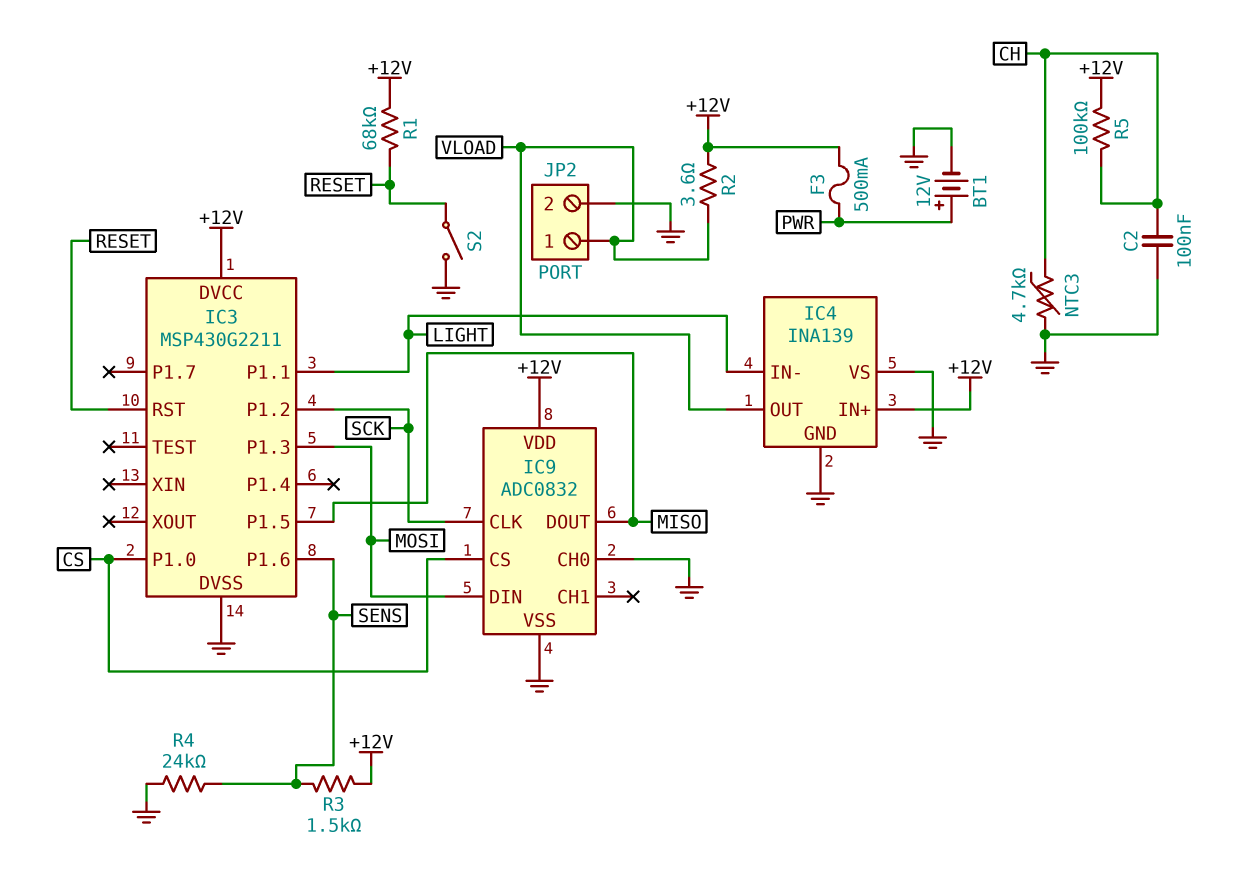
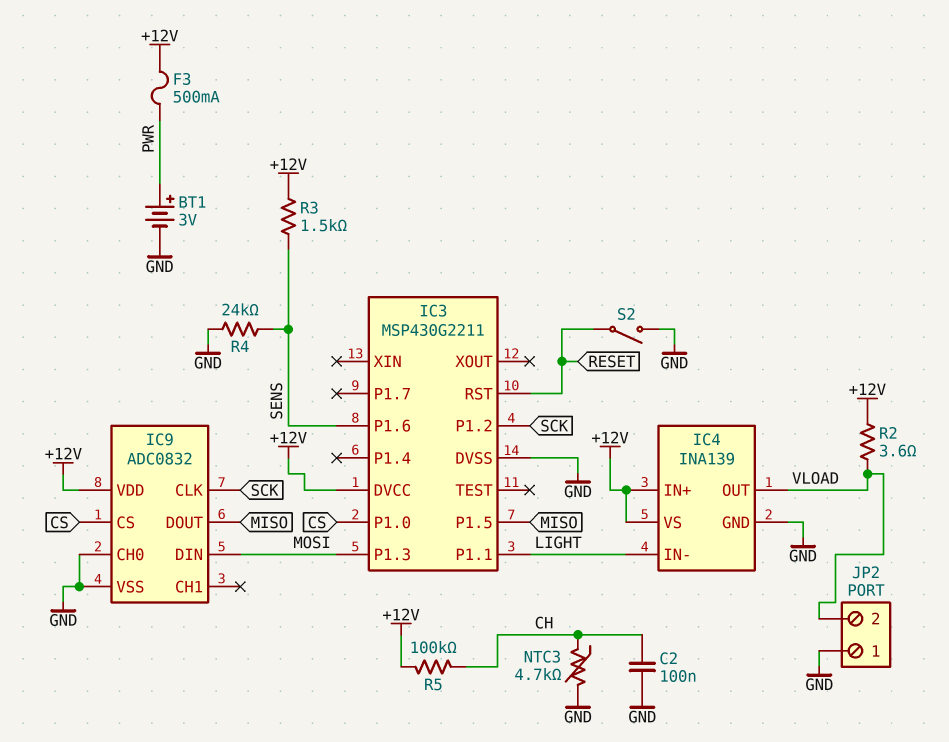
BT1: 12V (plus PWR, minus GND) -> 3V (plus PWR, minus GND)
IC4 pin VS: GND -> +12V
JP2 pin 1: VLOAD -> GND
JP2 pin 2: GND -> VLOAD
R1: 68k (+12V, RESET) -> none

